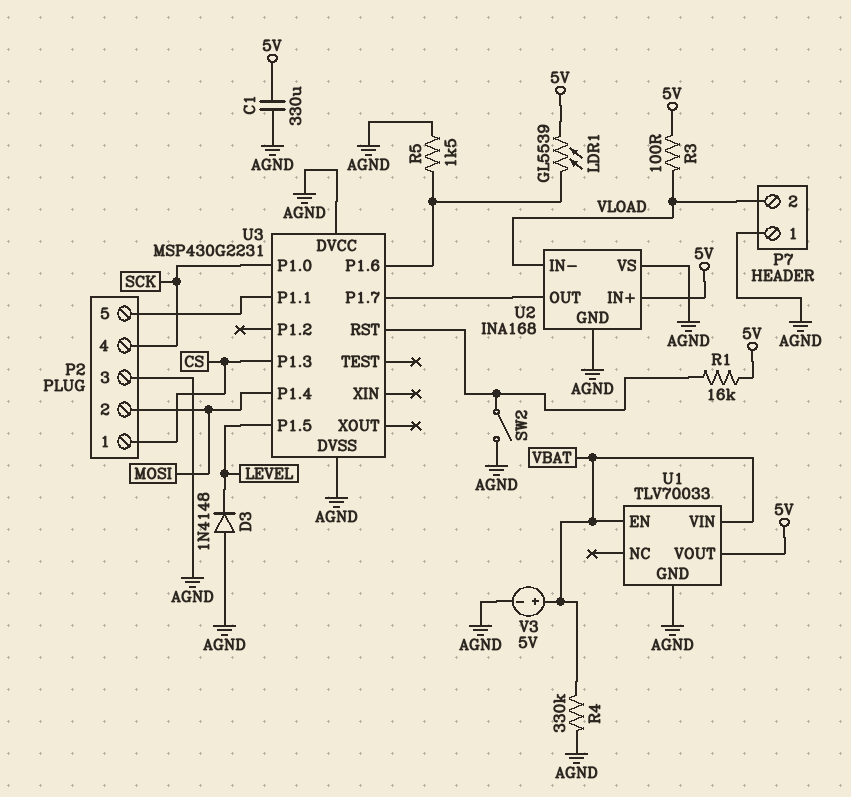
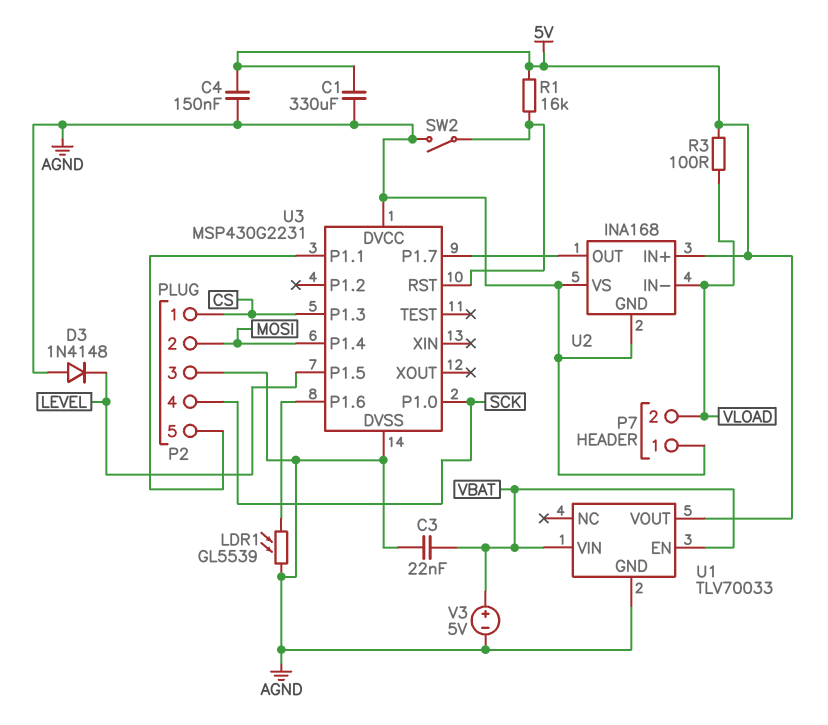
C3: none -> 22nF (AGND, VBAT)
C4: none -> 150nF (5V, AGND)
LDR1: GL5539 (5V, U3/P1.6) -> GL5539 (AGND, U3/P1.6)
R4: 330k (AGND, VBAT) -> none
R5: 1.5k (AGND, U3/P1.6) -> none

